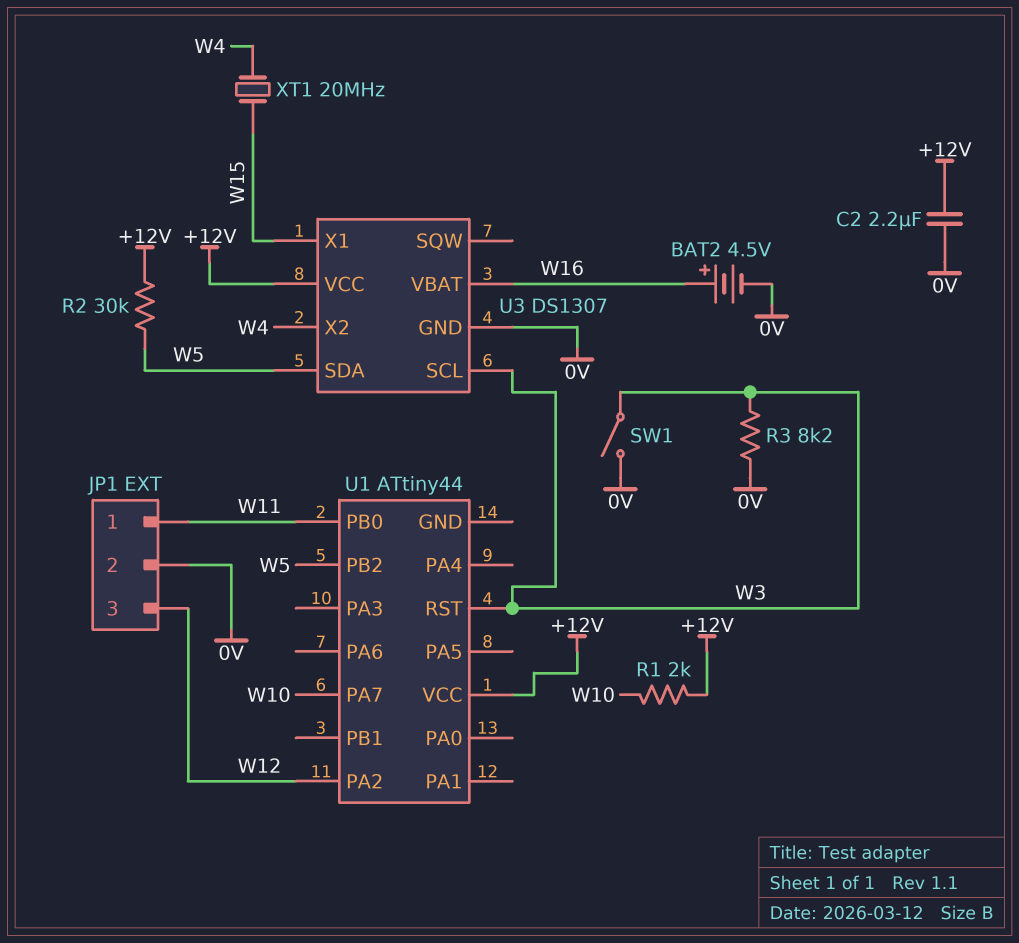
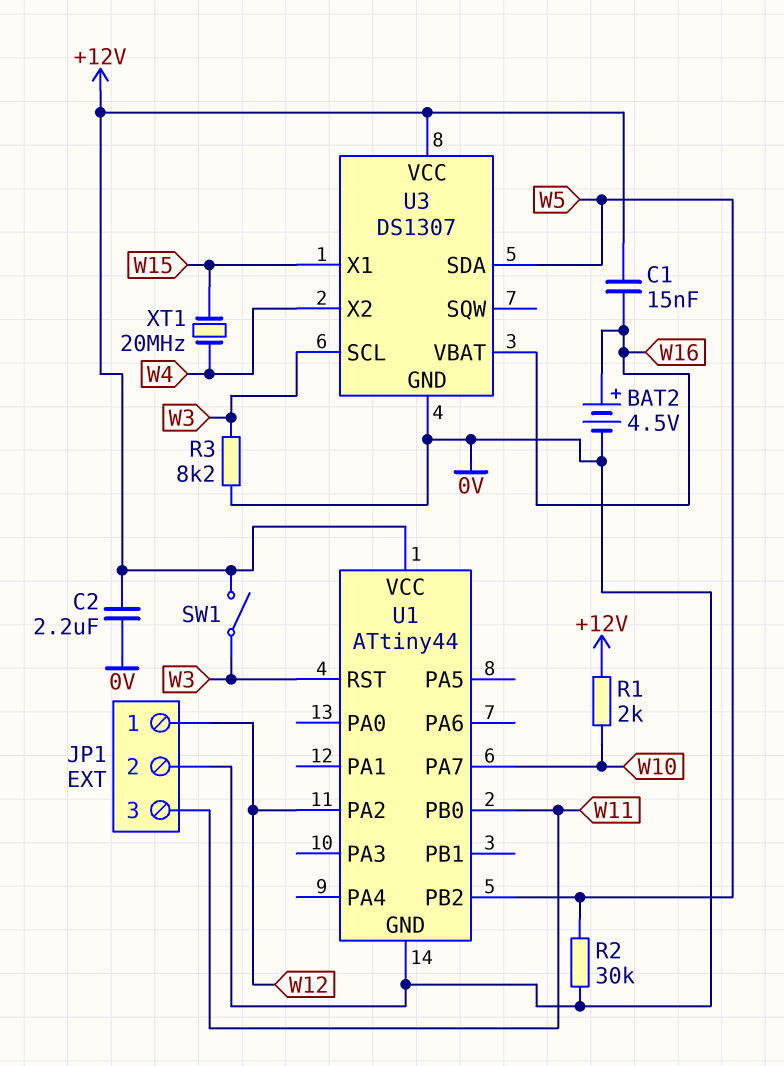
C1: none -> 15nF (+12V, W16)
JP1 pin 1: W11 -> W12
JP1 pin 3: W12 -> W11
R2: 30k (+12V, W5) -> 30k (0V, W5)
SW1: switch (0V, W3) -> switch (+12V, W3)
U1 pin GND: none -> 0V

